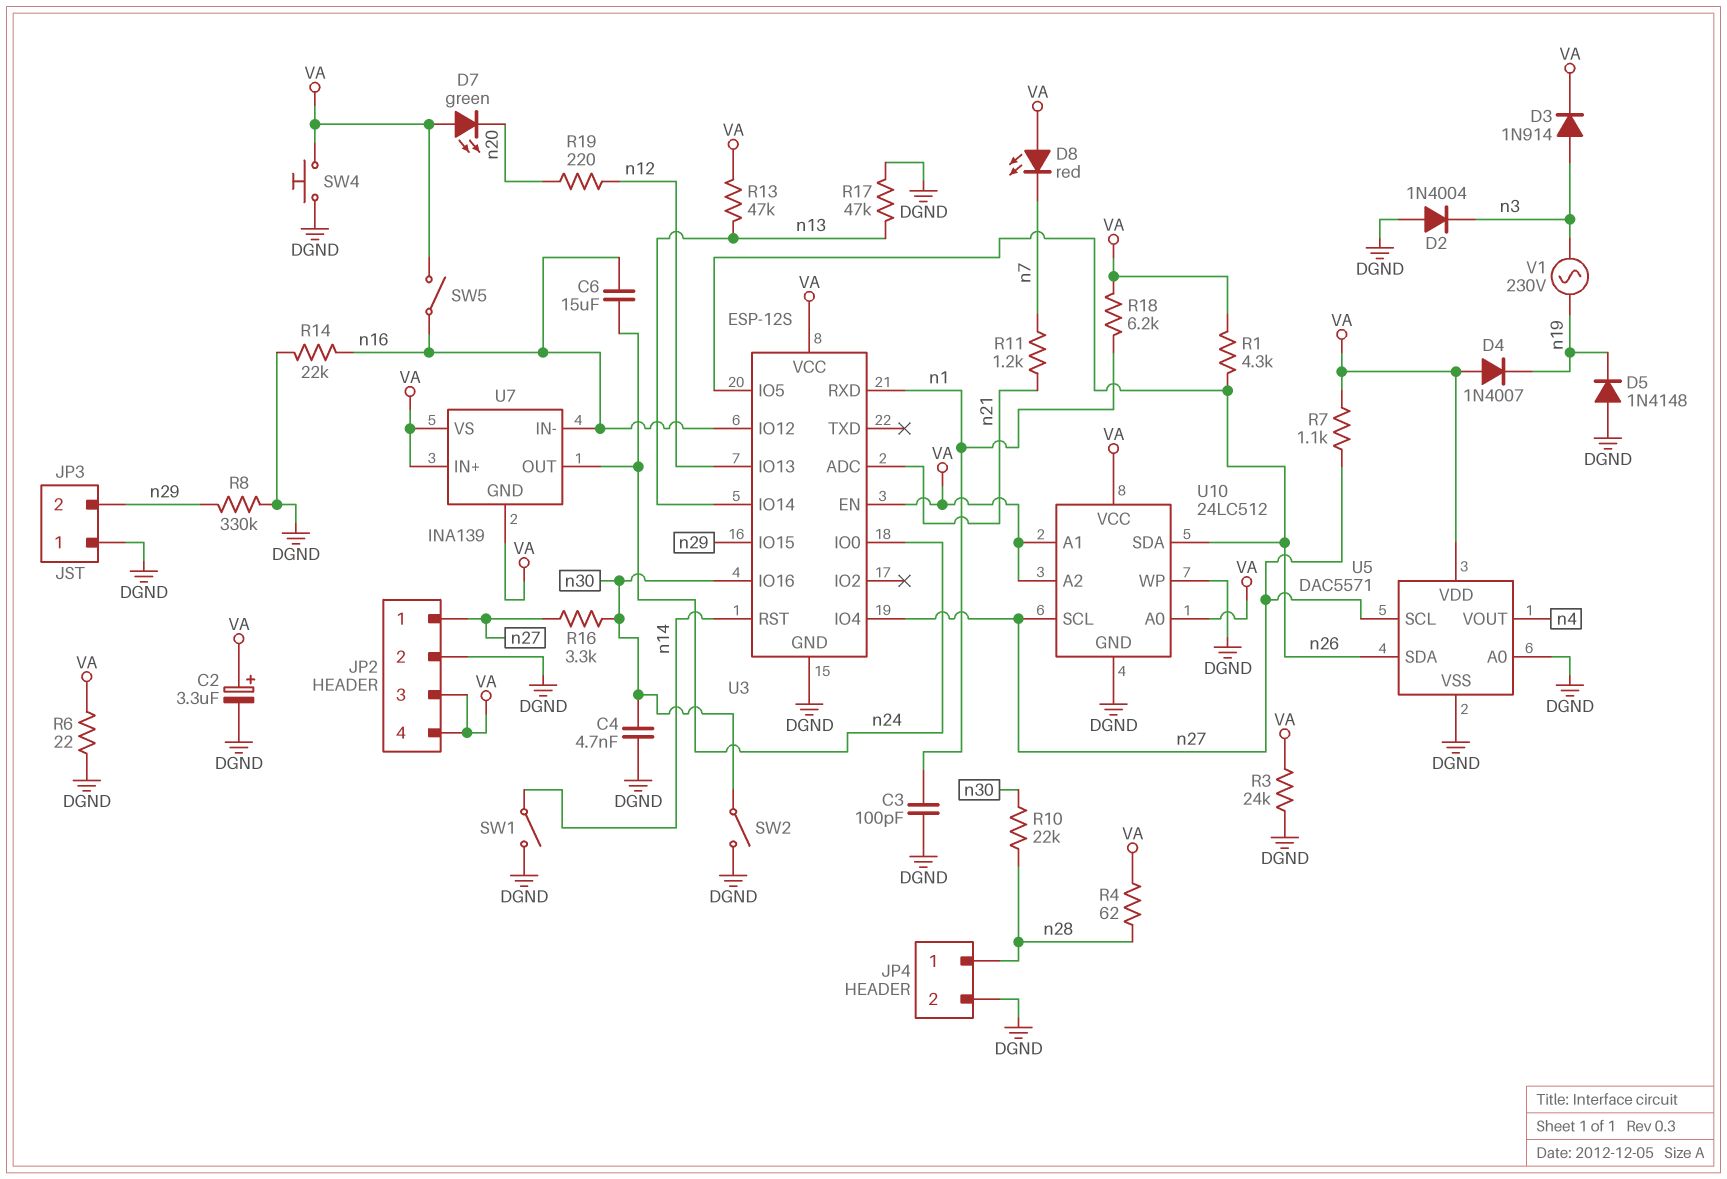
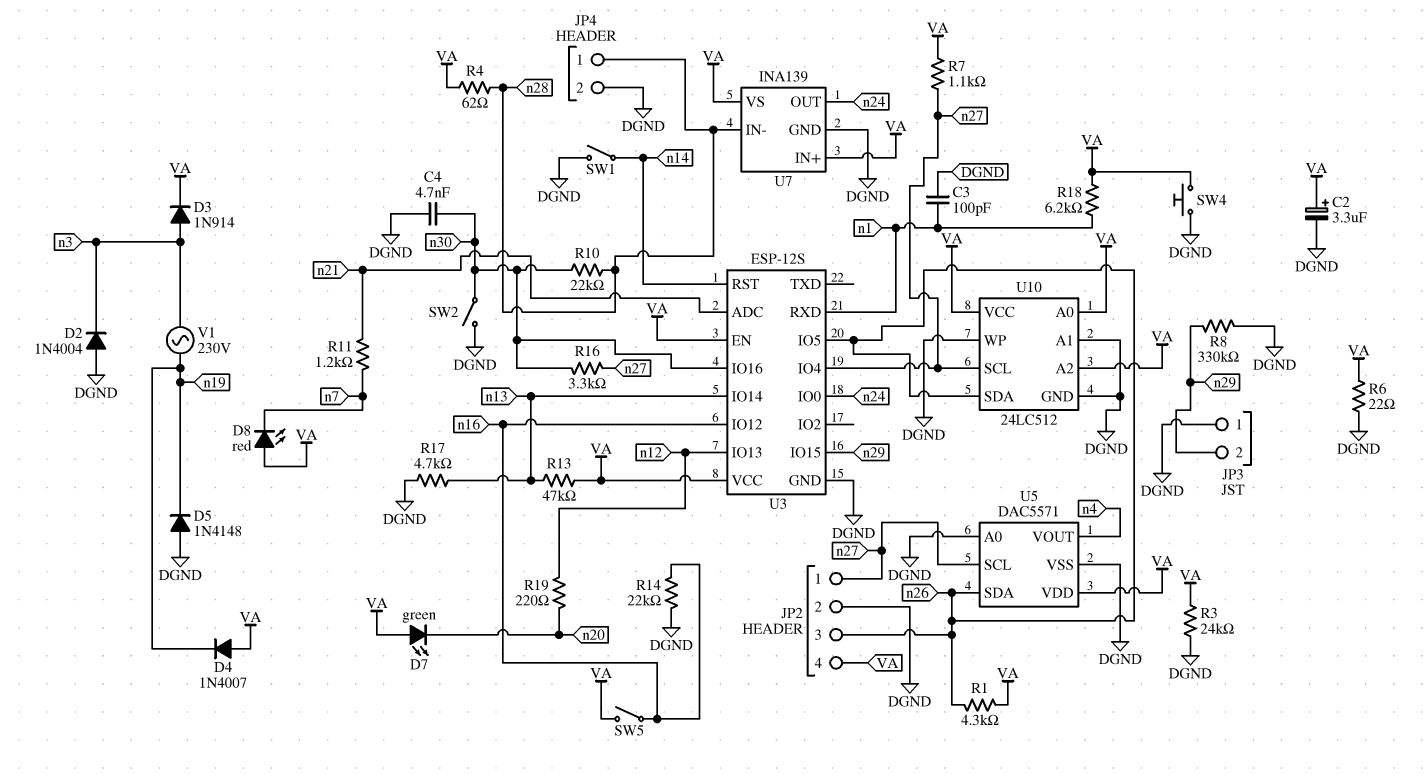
C6: 15uF (n16, n24) -> none
JP2 pin 3: VA -> n26
R17: 47k (DGND, n13) -> 4.7k (DGND, n13)
U7 pin GND: VA -> DGND
U7 pin IN-: n16 -> n28
U10 pin A1: VA -> DGND

